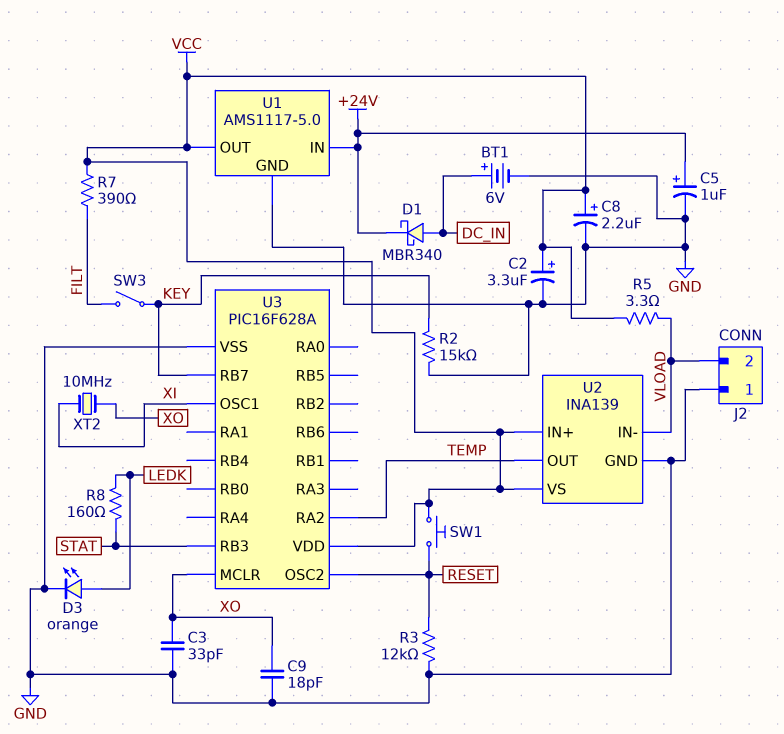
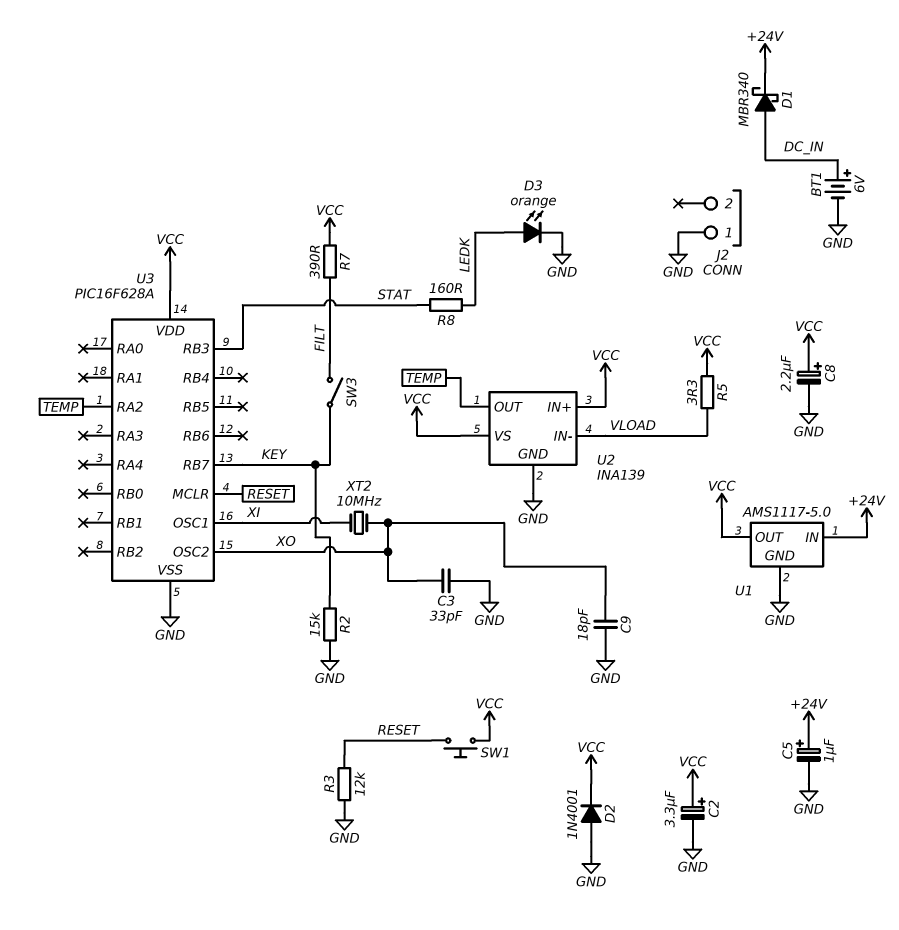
D2: none -> diode 1N4001 (A GND, K VCC)
J2 pin 2: VLOAD -> none
U3 pin MCLR: XO -> RESET
U3 pin OSC2: RESET -> XO

